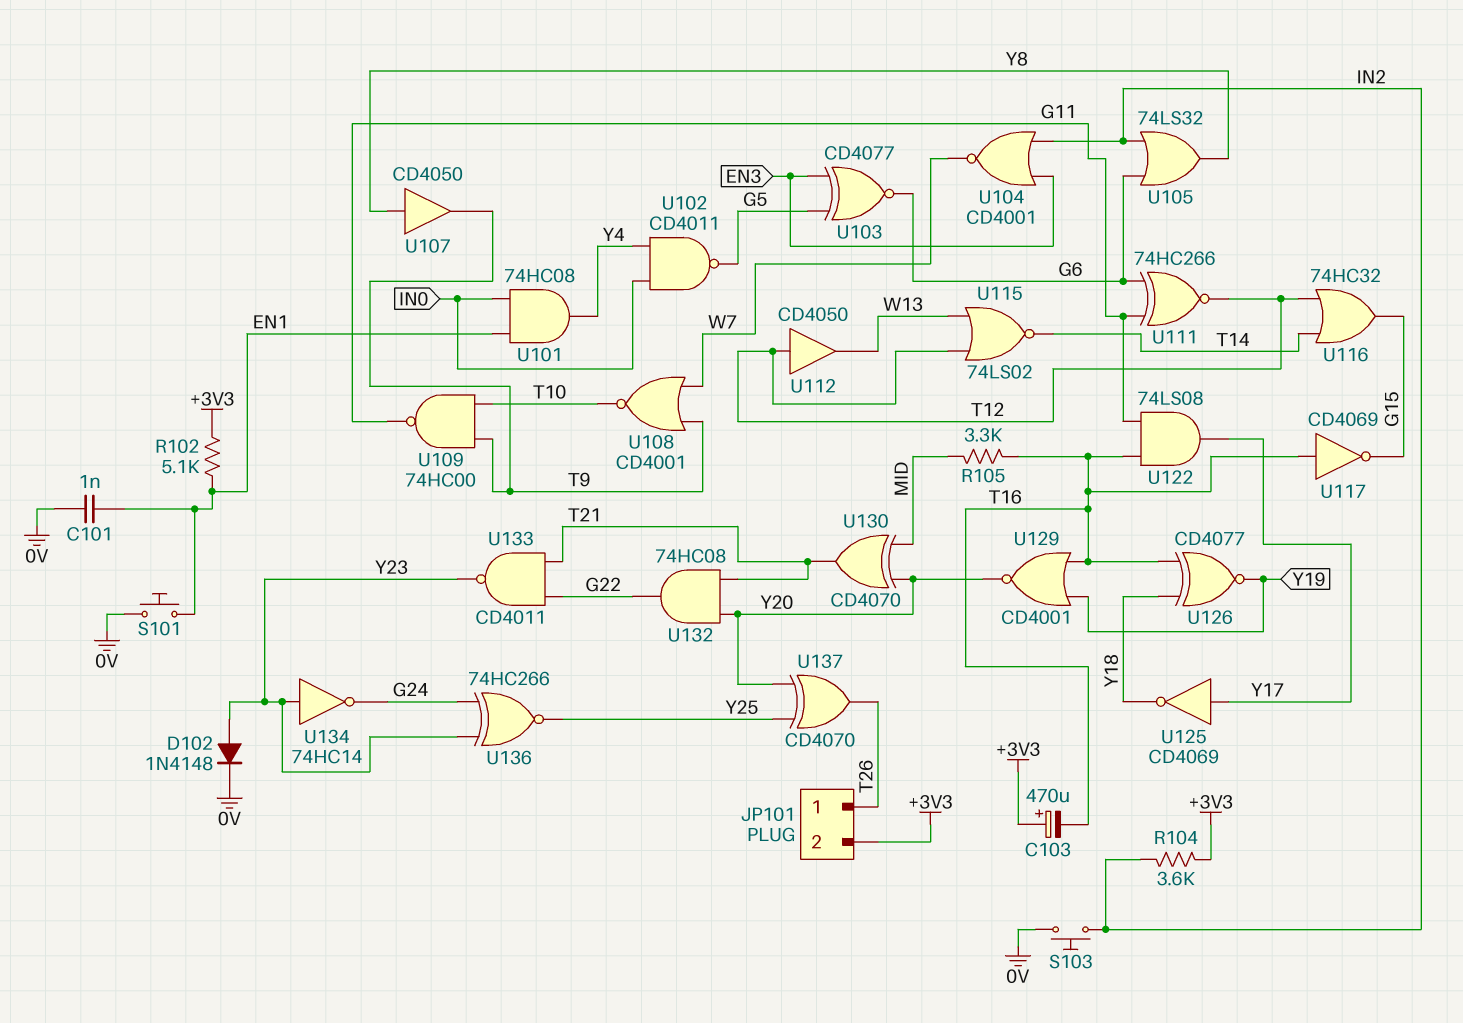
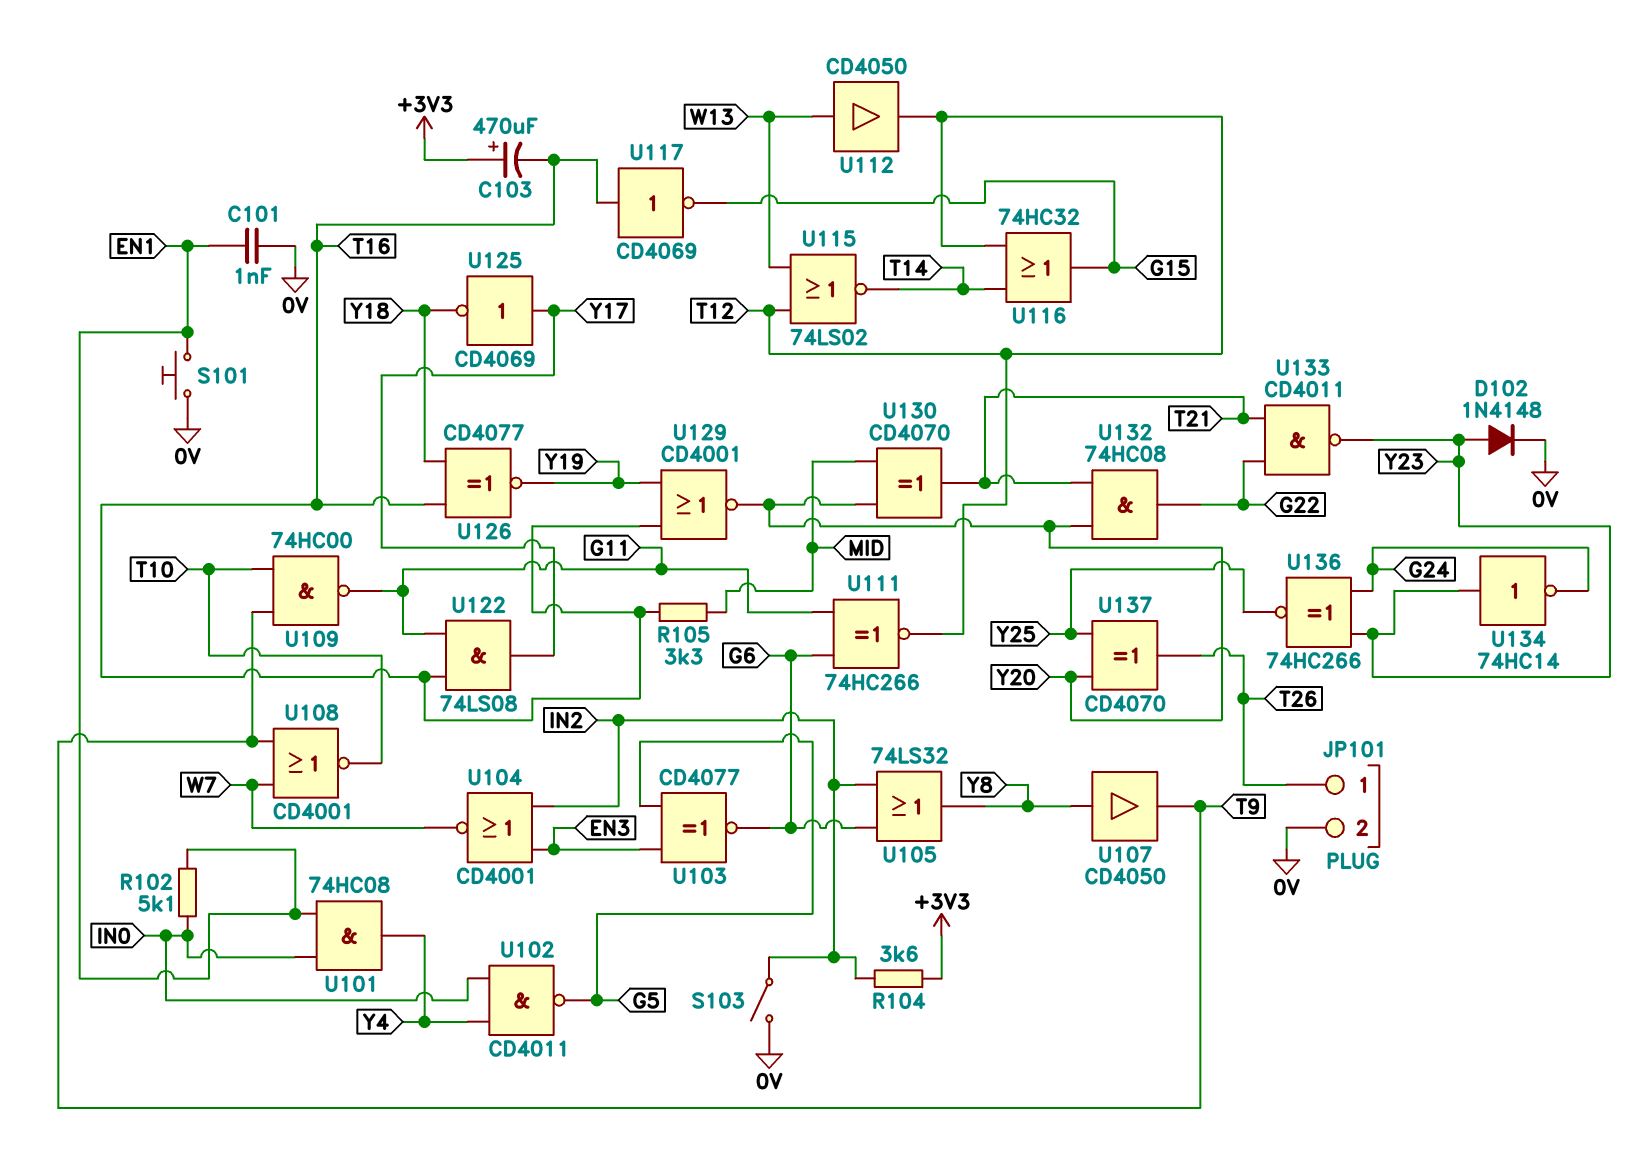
JP101 pin 2: +3V3 -> 0V
R102: 5.1k (+3V3, EN1) -> 5.1k (EN1, IN0)
S103: button (0V, IN2) -> switch (0V, IN2)
U112: buffer CD4050 (in T12, out W13) -> buffer CD4050 (in W13, out T12)

